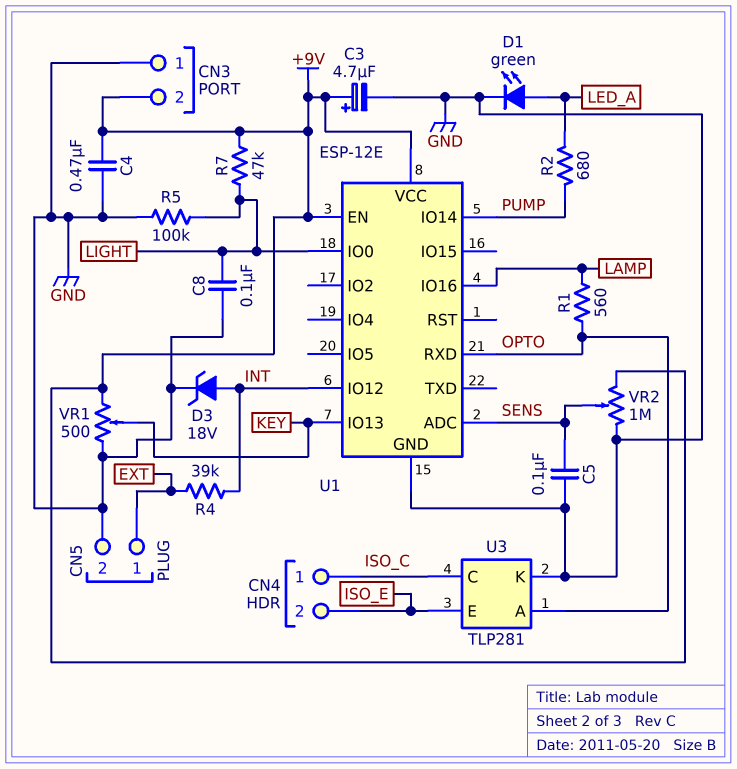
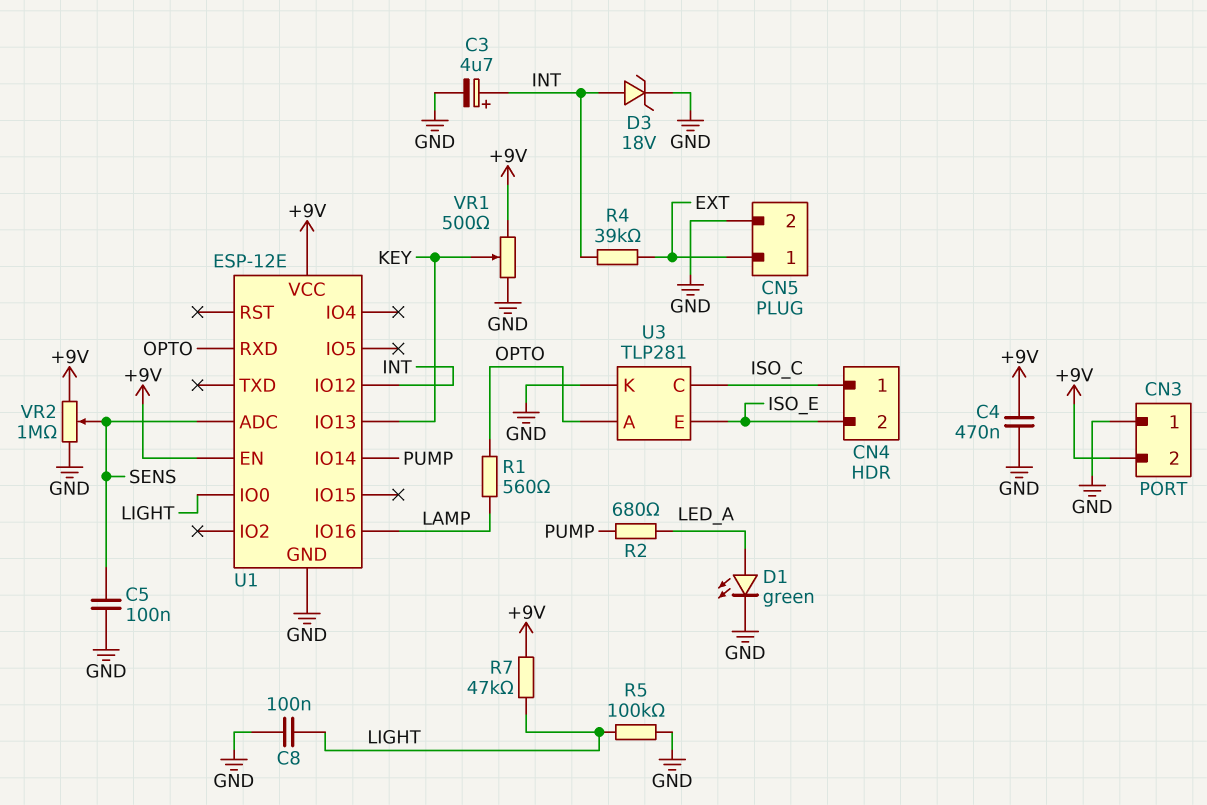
C3: 4.7uF (plus +9V, minus GND) -> 4.7uF (plus INT, minus GND)

